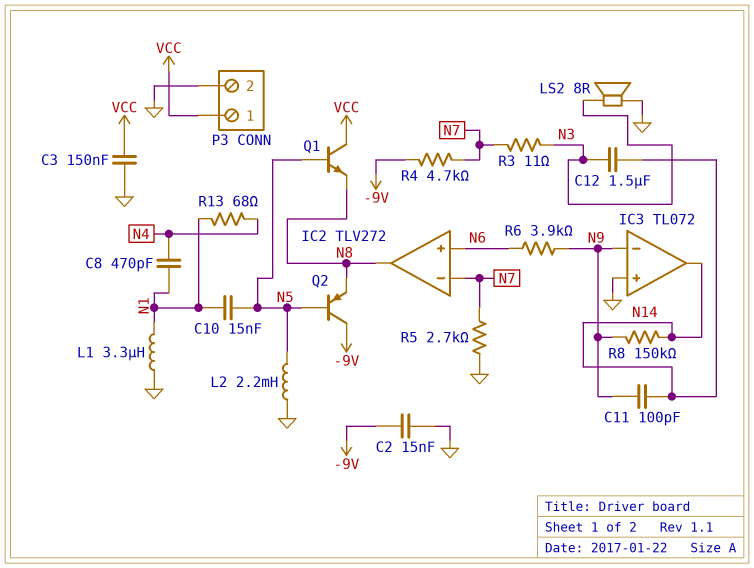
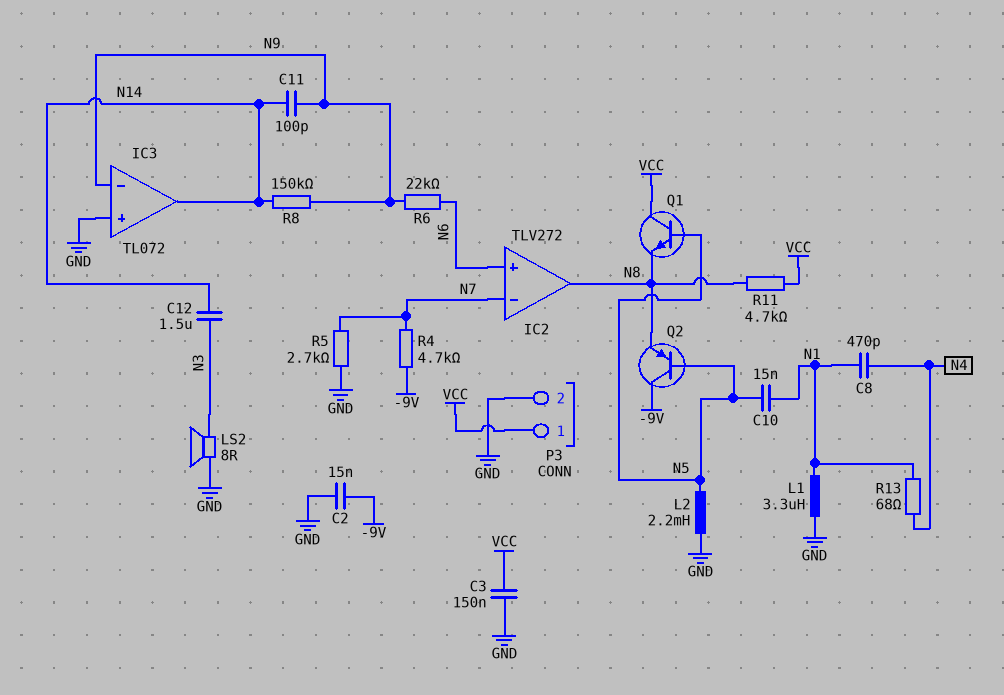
R3: 11 (N3, N7) -> none
R6: 3.9k (N6, N9) -> 22k (N6, N9)
R11: none -> 4.7k (N8, VCC)

